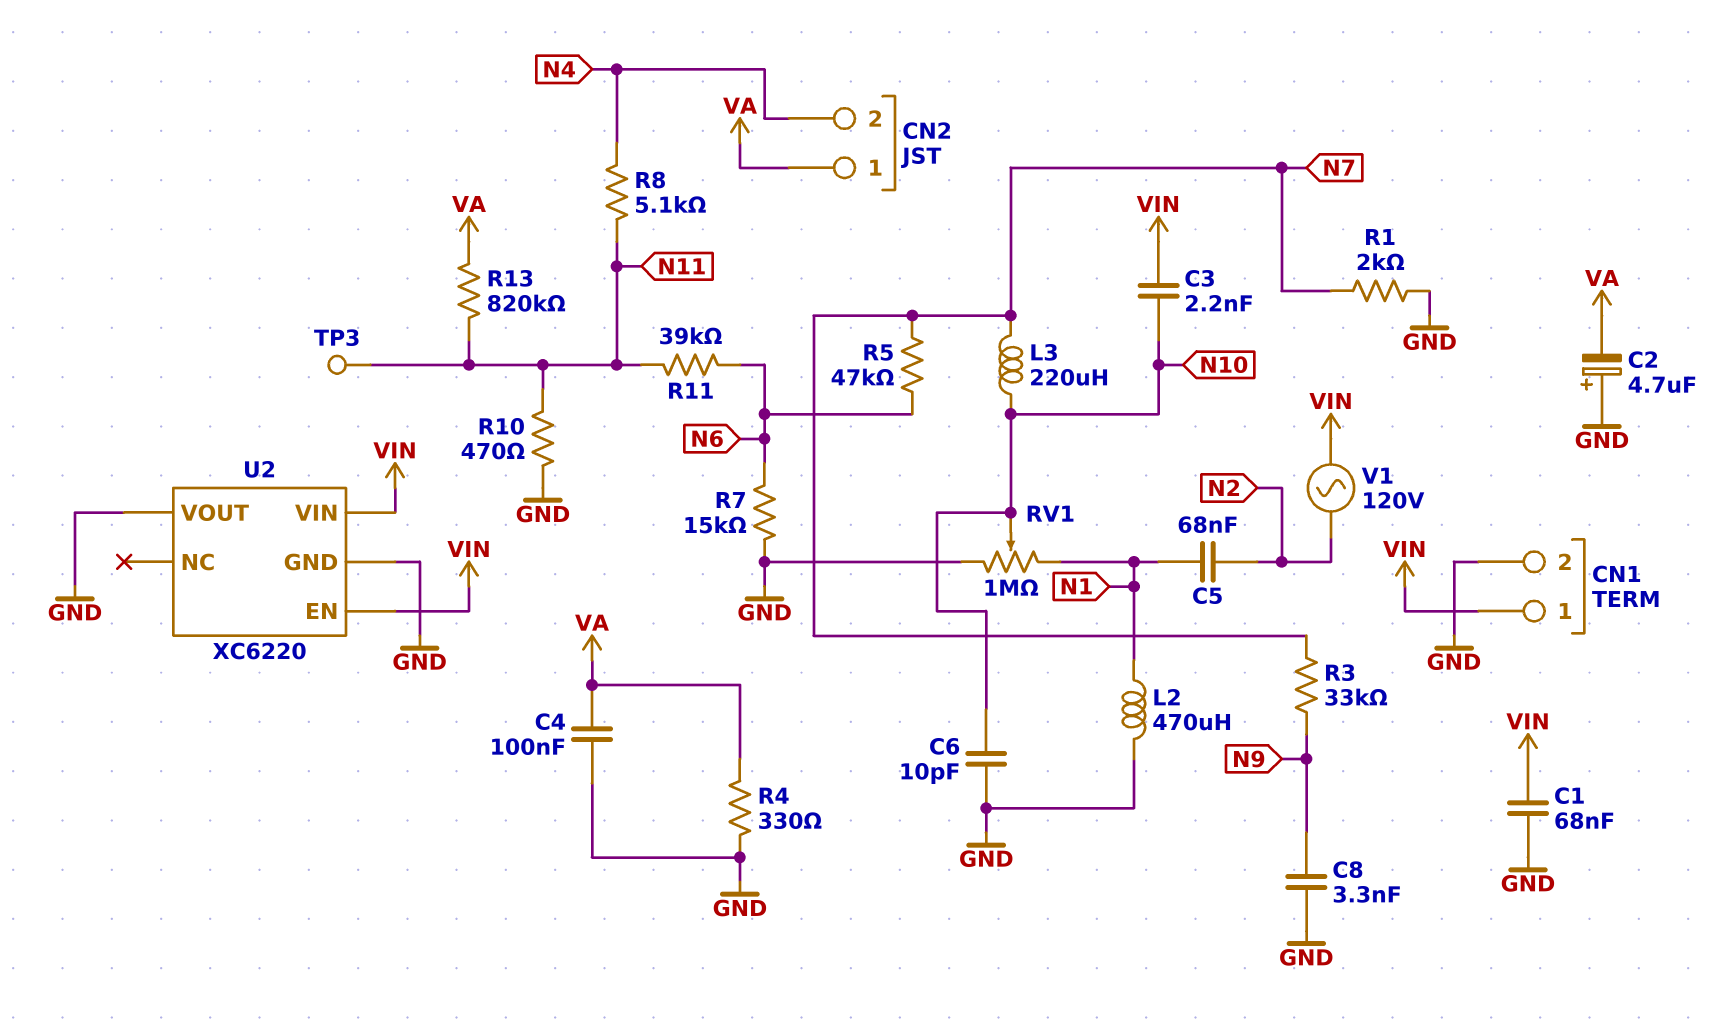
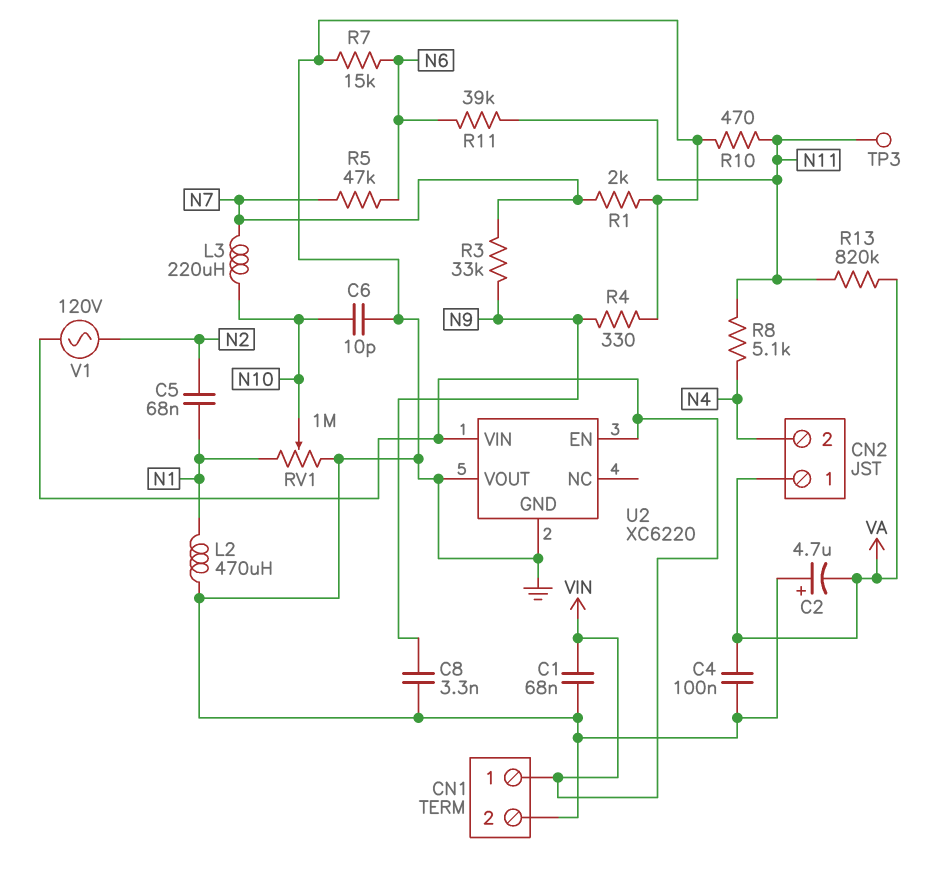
C3: 2.2nF (N10, VIN) -> none
R4: 330 (GND, VA) -> 330 (GND, N9)

